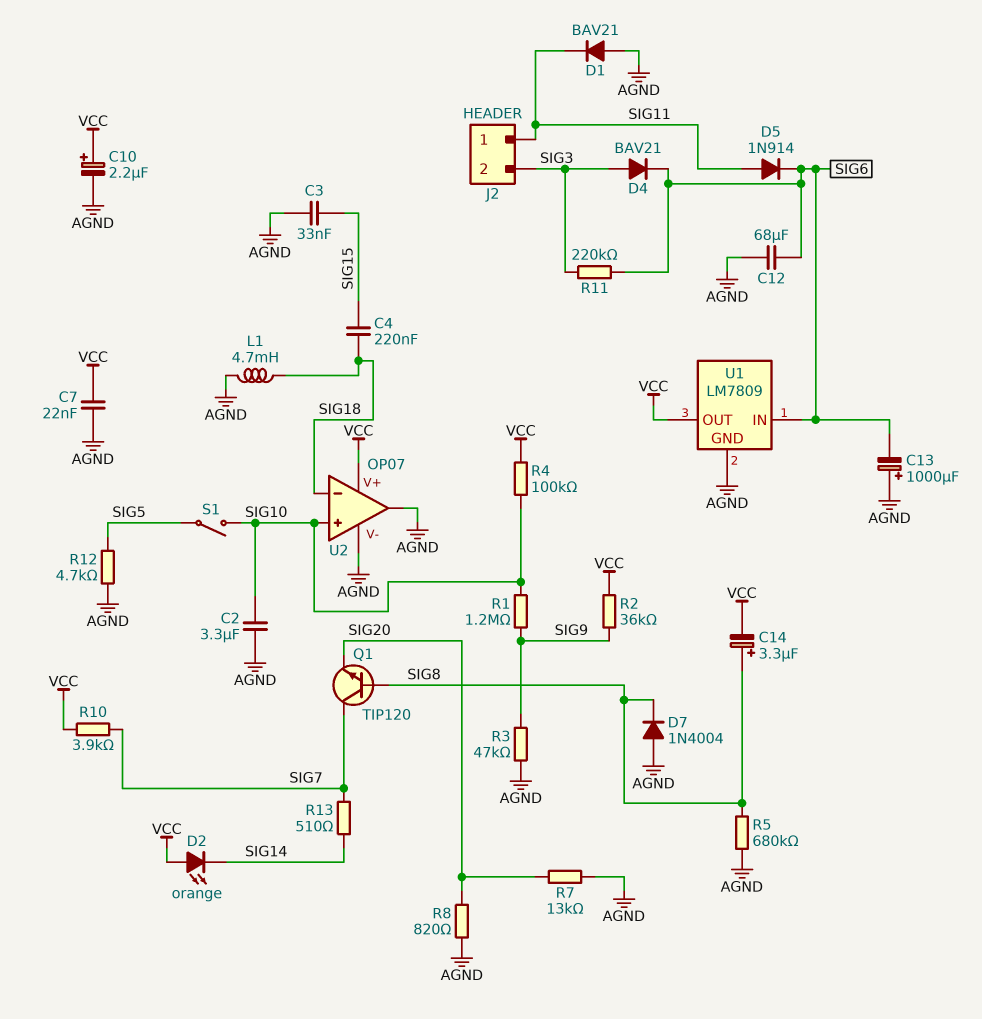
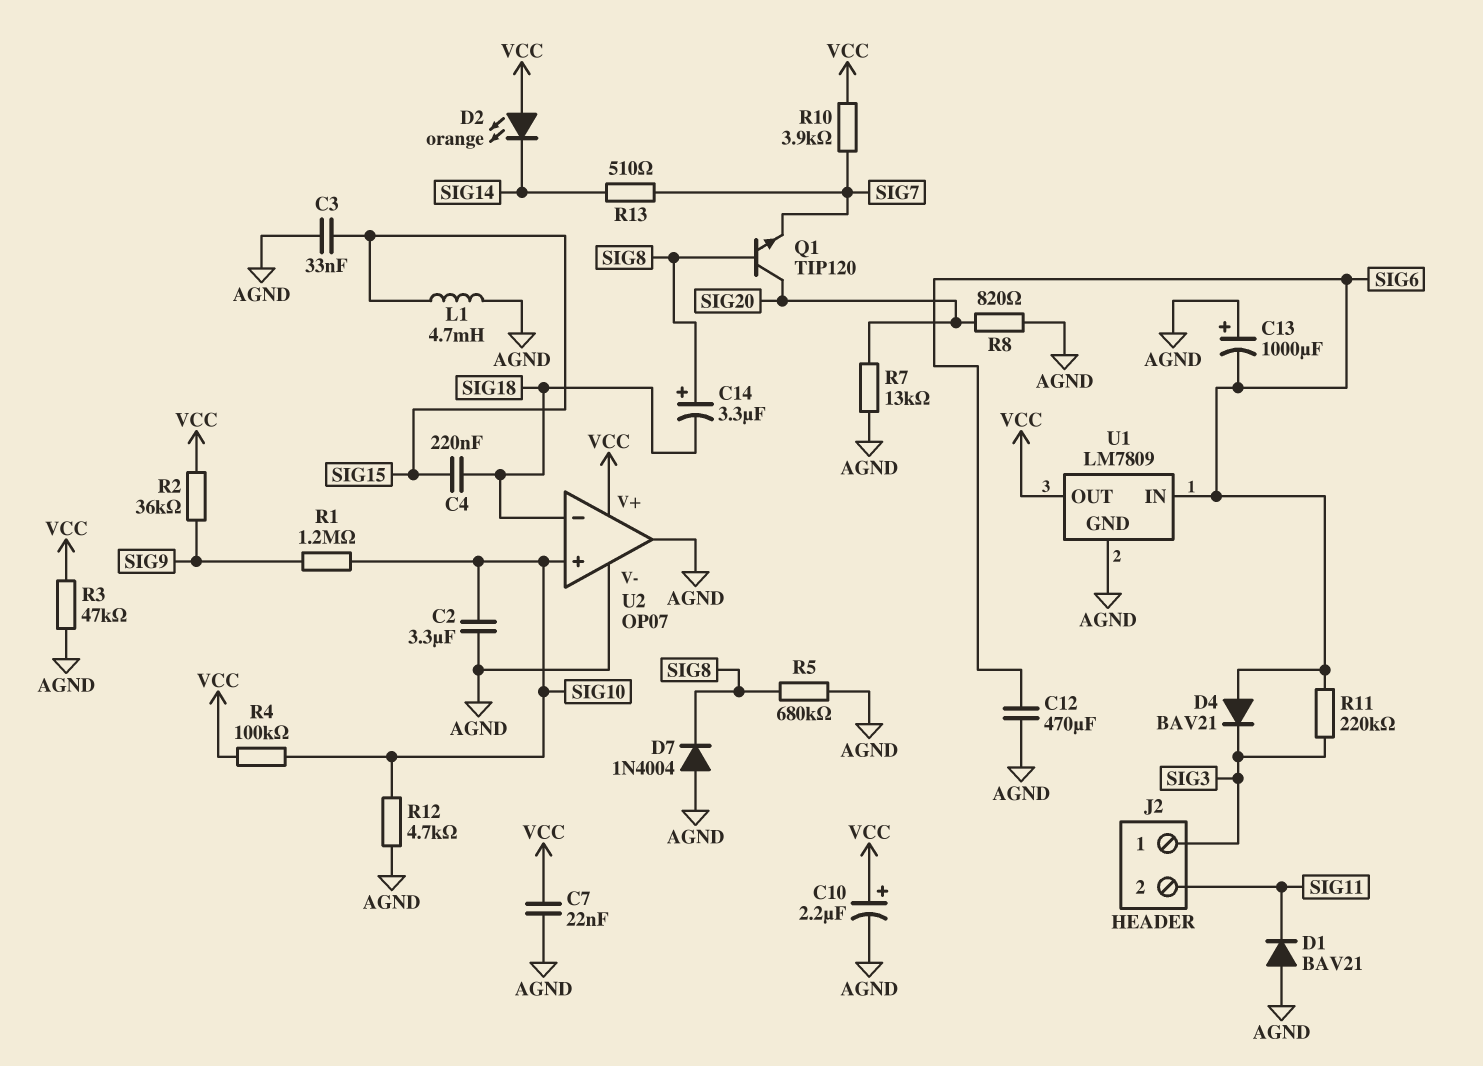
C12: 68uF (AGND, SIG6) -> 470uF (AGND, SIG6)
C14: 3.3uF (plus SIG8, minus VCC) -> 3.3uF (plus SIG8, minus SIG18)
D4: diode BAV21 (A SIG3, K SIG6) -> diode BAV21 (A SIG6, K SIG3)
D5: diode 1N914 (A SIG11, K SIG6) -> none
J2 pin 1: SIG11 -> SIG3
J2 pin 2: SIG3 -> SIG11
L1: 4.7mH (AGND, SIG18) -> 4.7mH (AGND, SIG15)
Q1: NPN TIP120 (B SIG8, C SIG7, E SIG20) -> NPN TIP120 (B SIG8, C SIG20, E SIG7)
R3: 47k (AGND, SIG9) -> 47k (AGND, VCC)
R12: 4.7k (AGND, SIG5) -> 4.7k (AGND, SIG10)
S1: switch (SIG5, SIG10) -> none

